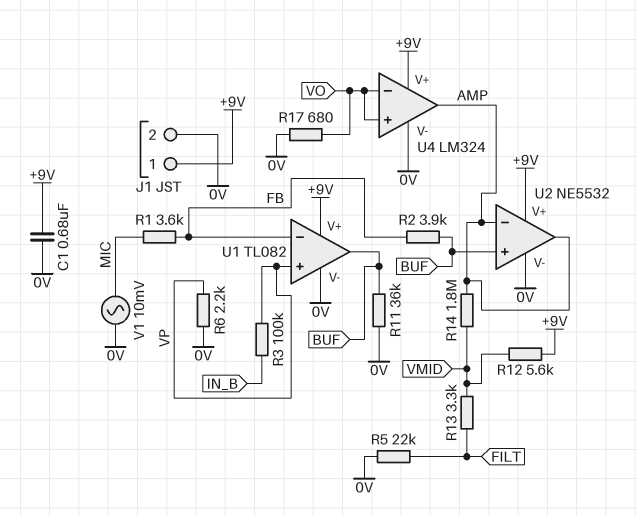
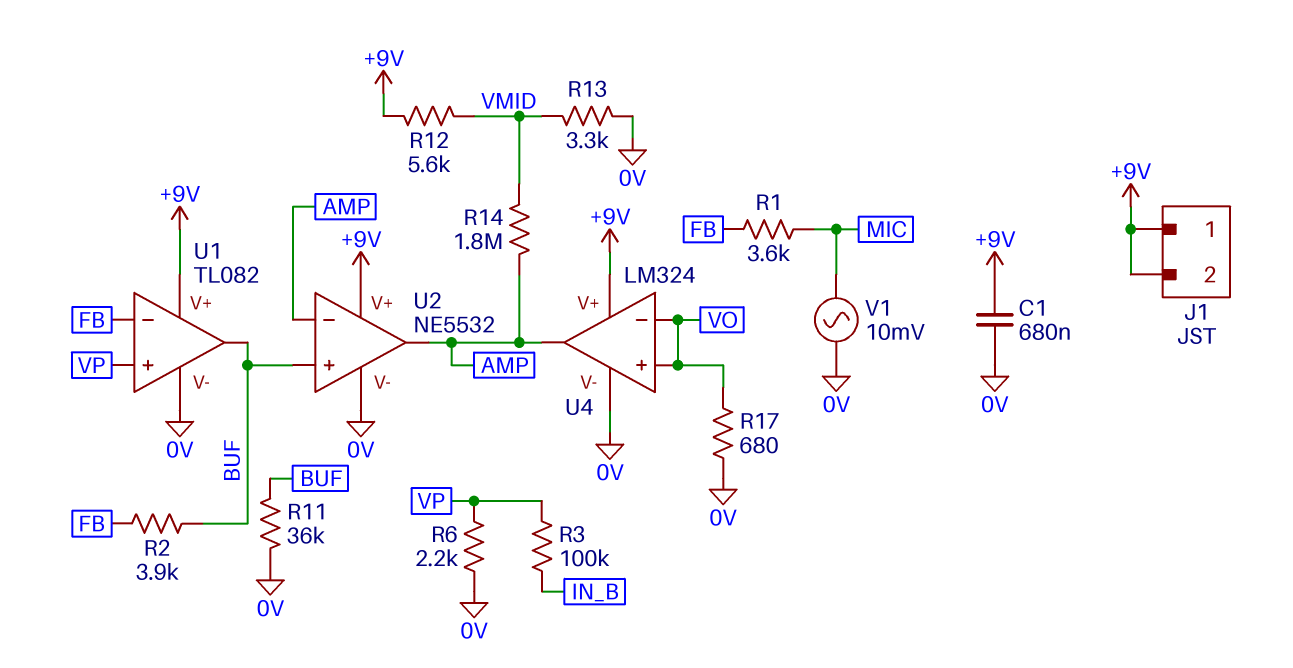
J1 pin 2: 0V -> +9V
R5: 22k (0V, FILT) -> none
R13: 3.3k (FILT, VMID) -> 3.3k (0V, VMID)

